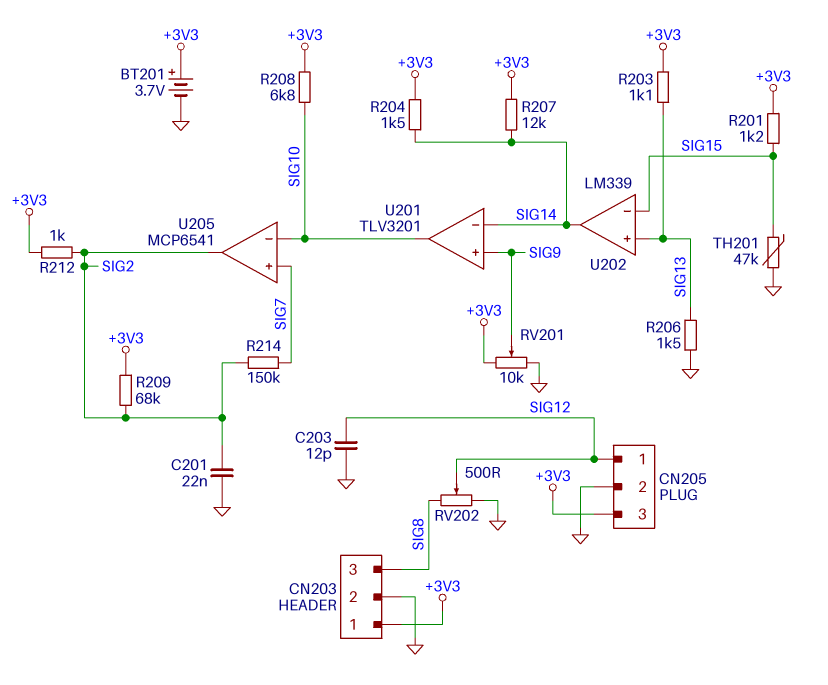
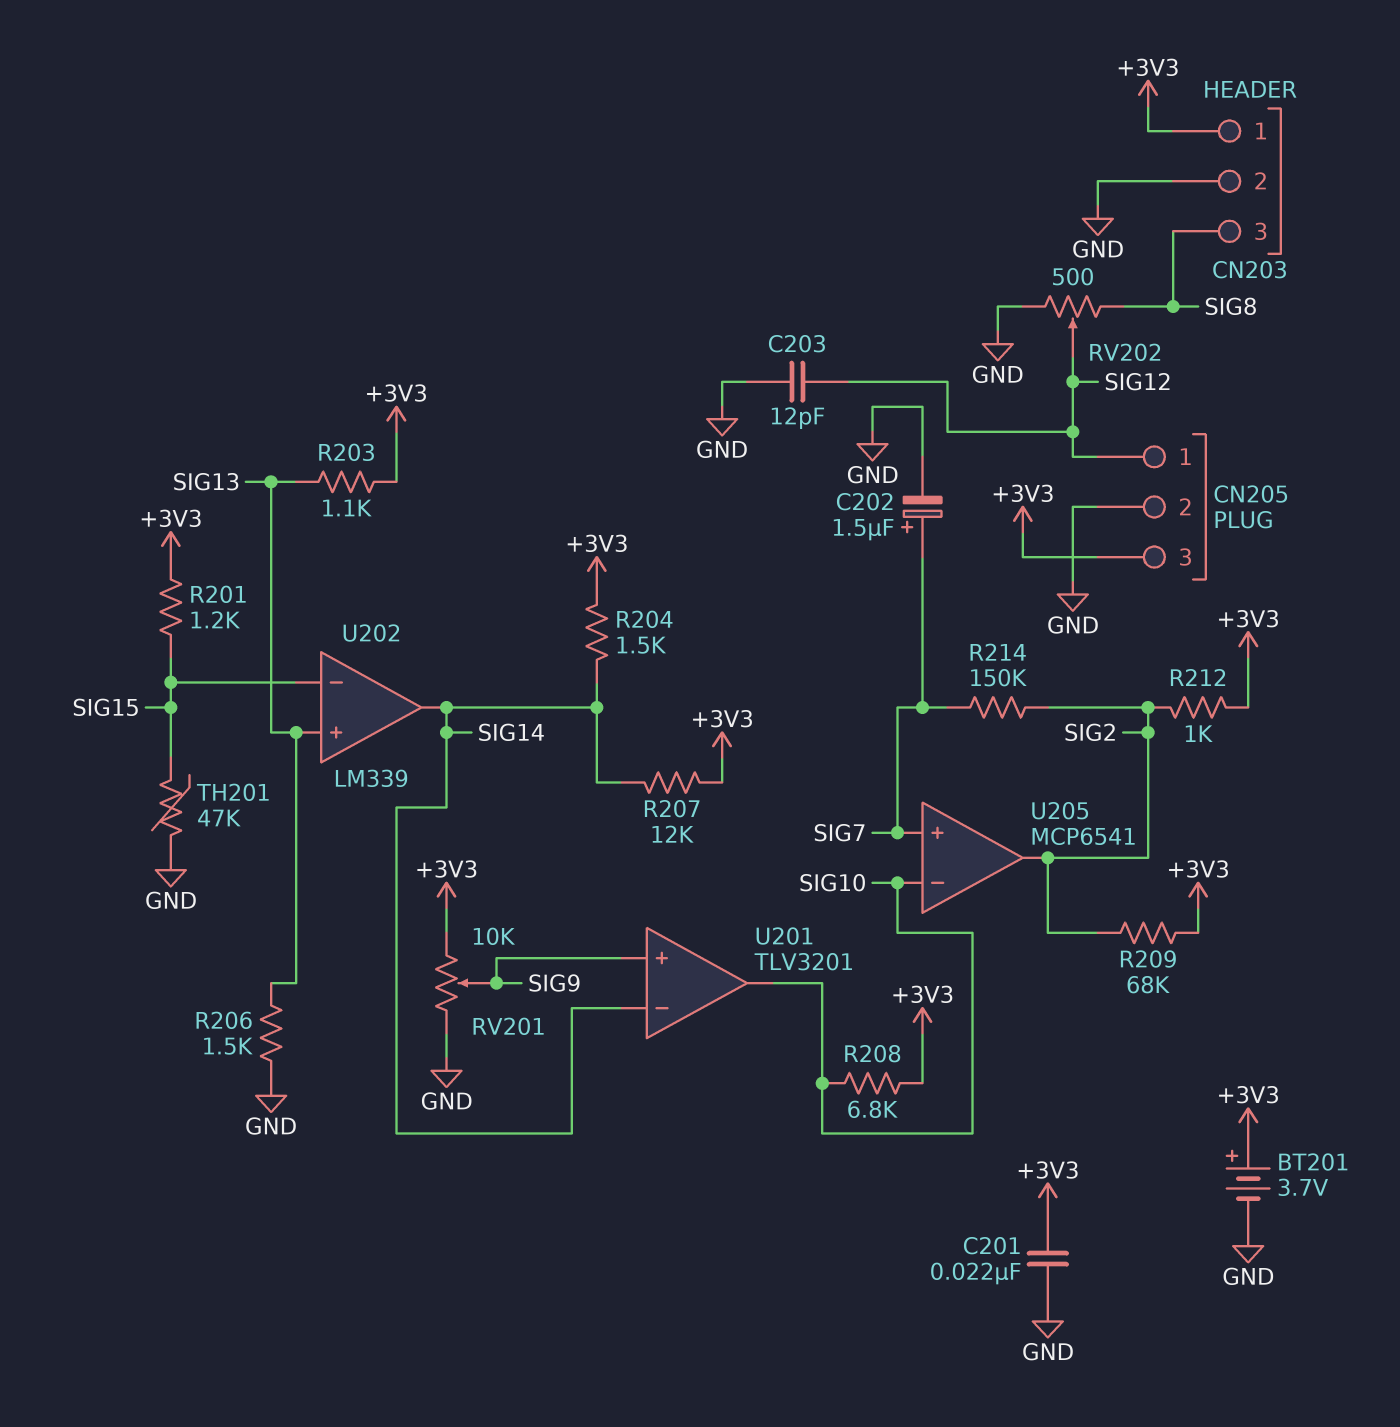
C201: 22nF (GND, SIG2) -> 22nF (+3V3, GND)
C202: none -> 1.5uF (plus SIG7, minus GND)

